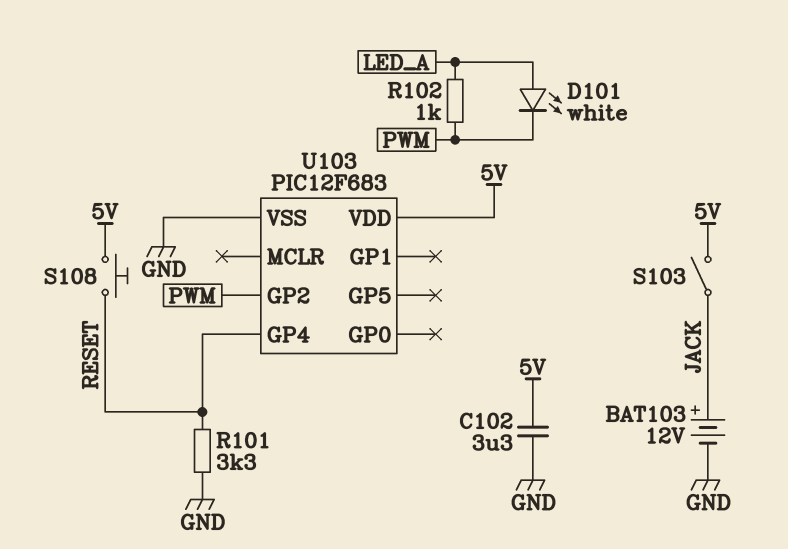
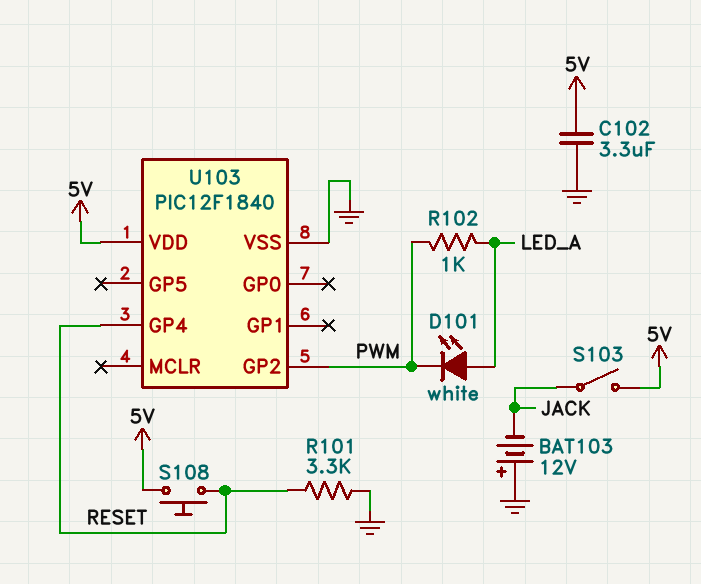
BAT103: 12V (plus JACK, minus GND) -> 12V (plus GND, minus JACK)
U103: PIC12F683 -> PIC12F1840

